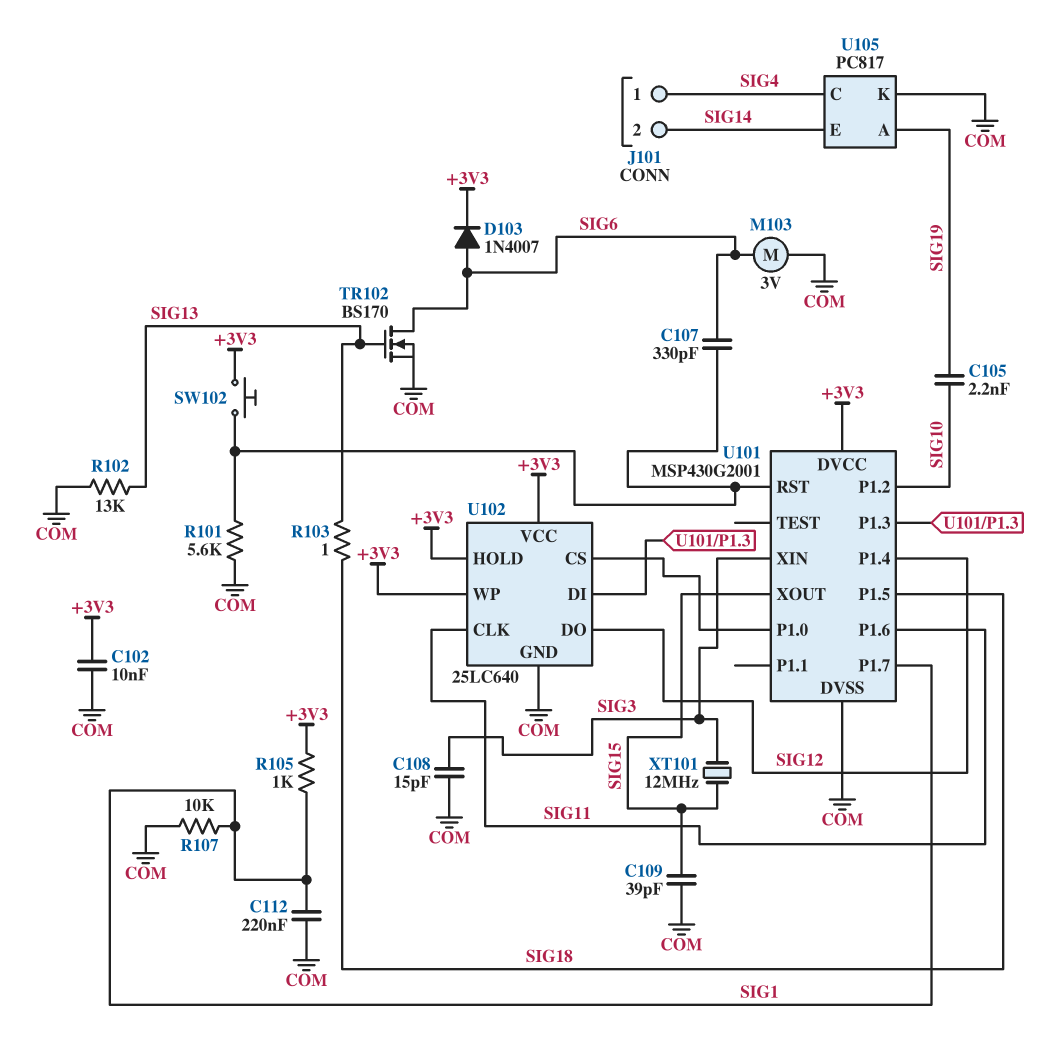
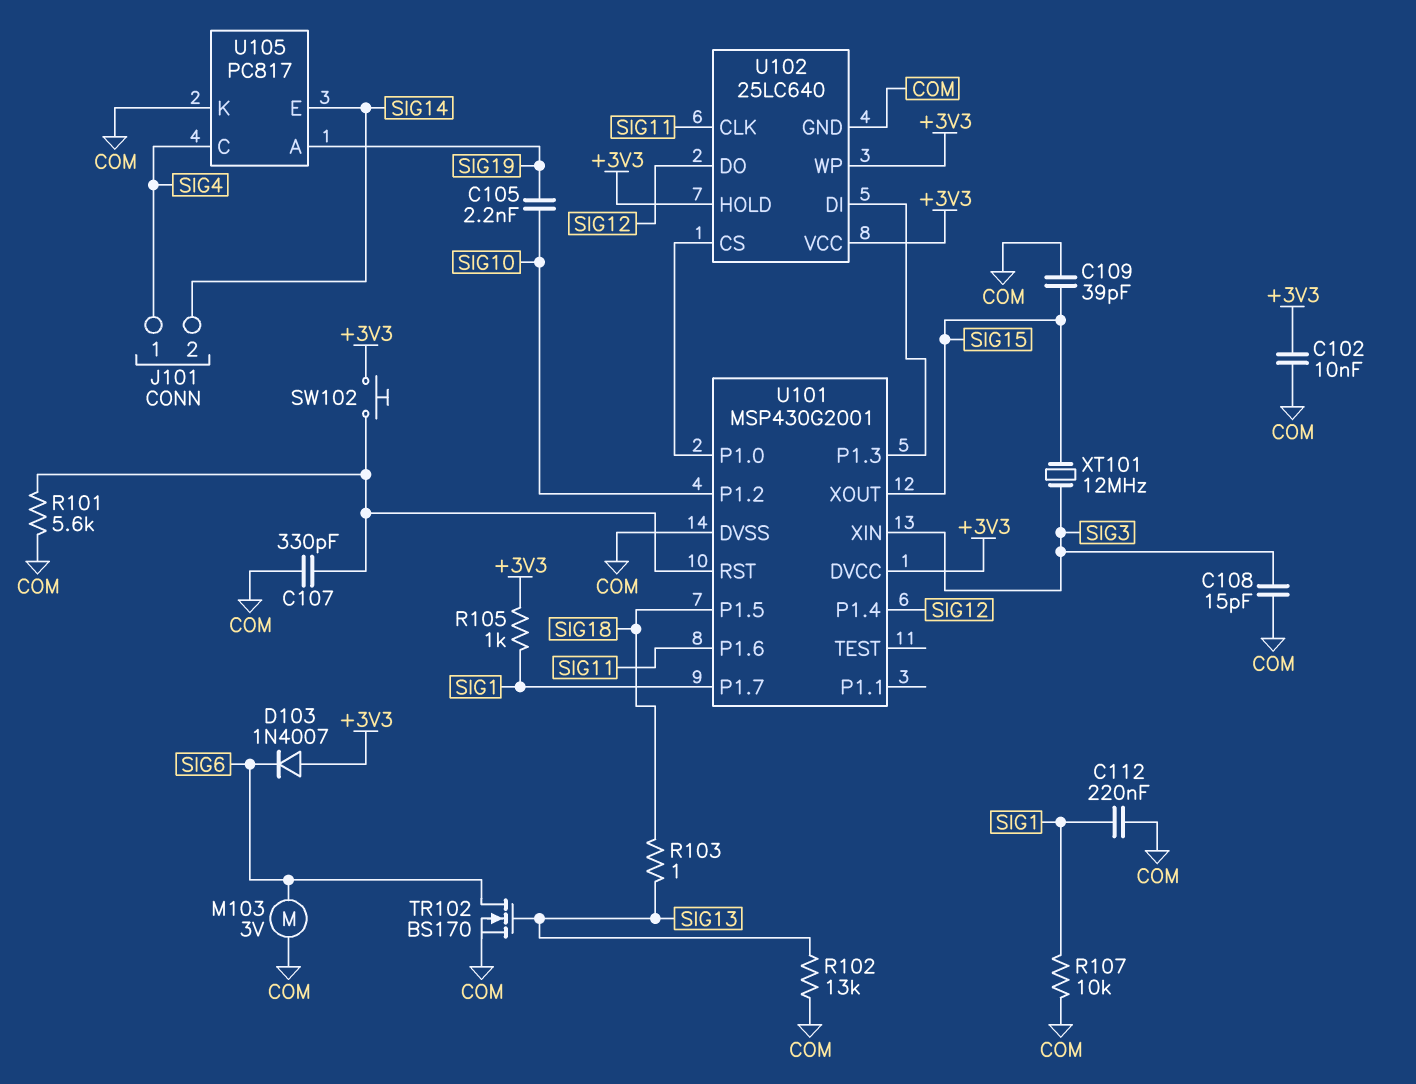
C107: 330pF (SIG6, U101/RST) -> 330pF (COM, U101/RST)
D103: diode 1N4007 (A SIG6, K +3V3) -> diode 1N4007 (A +3V3, K SIG6)

